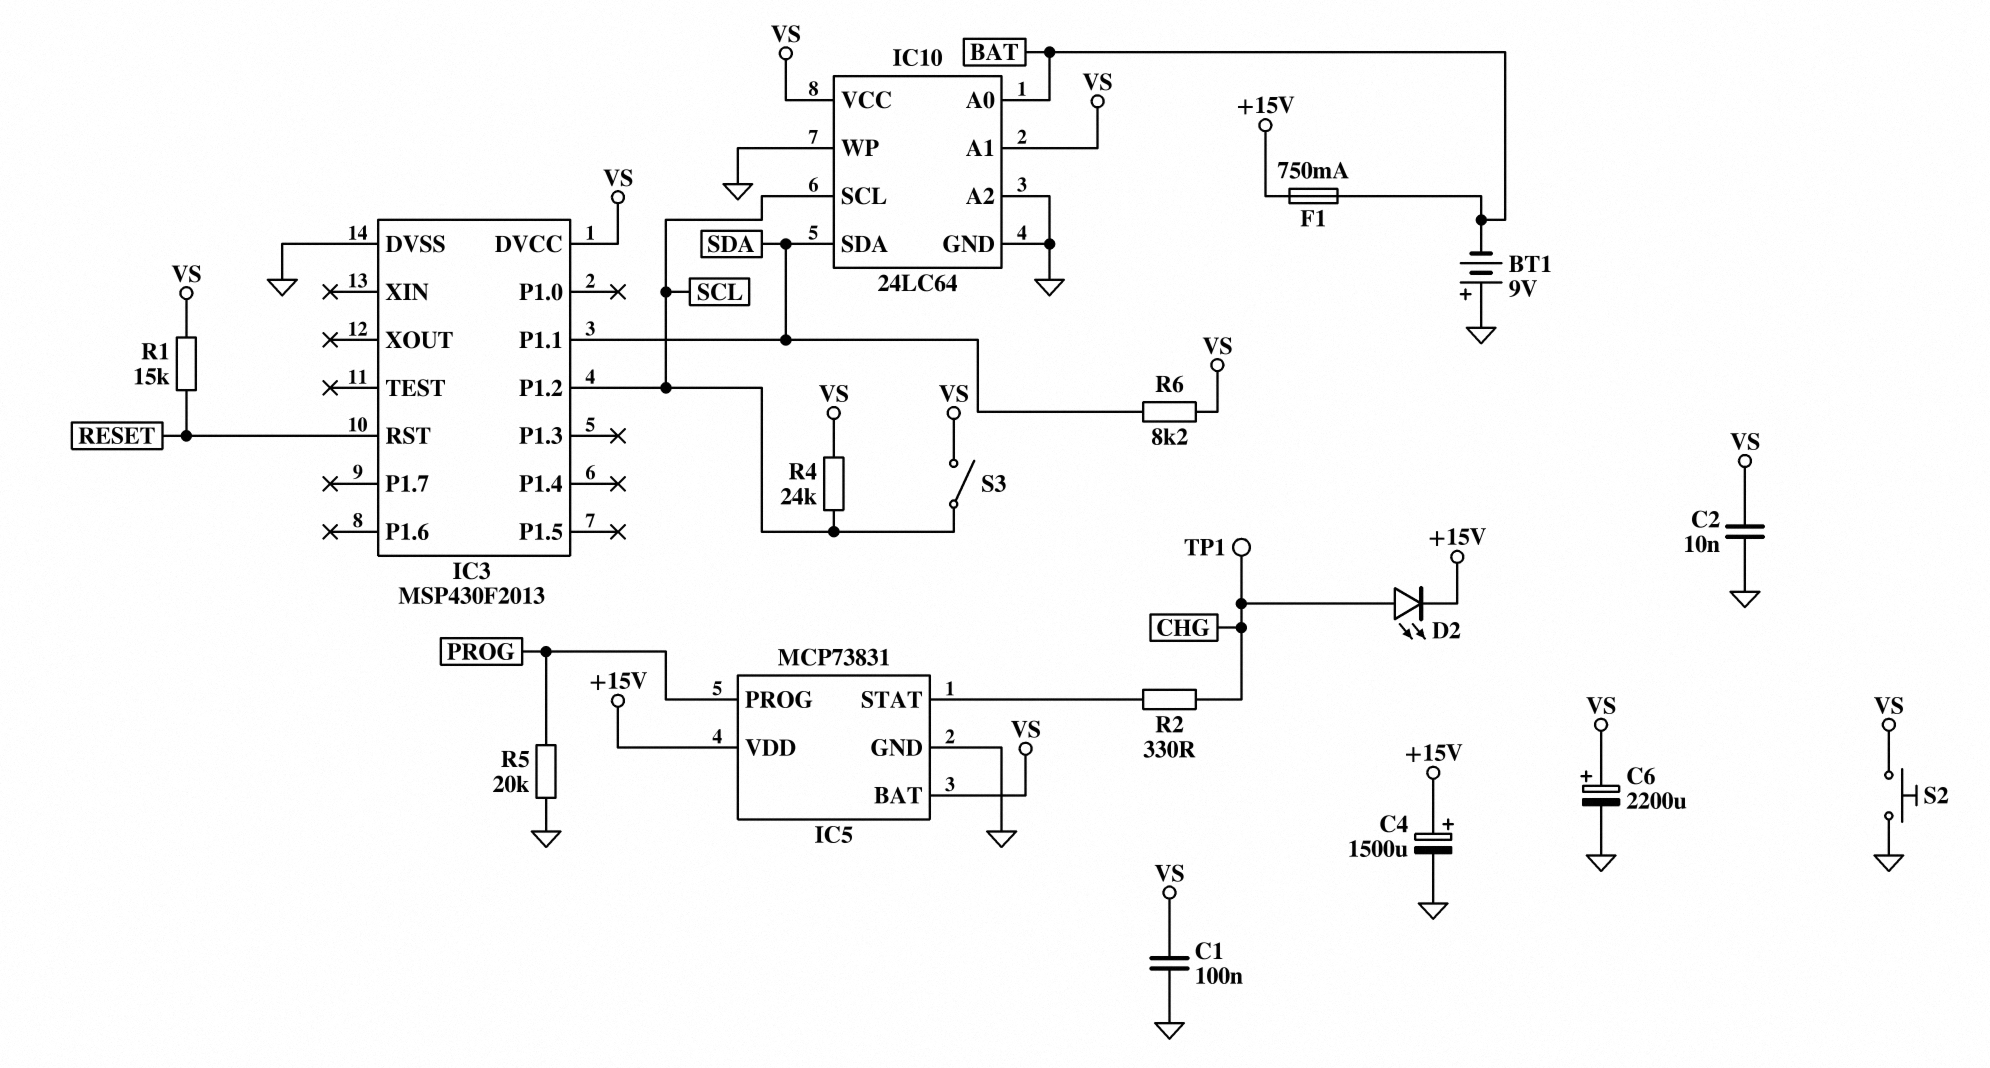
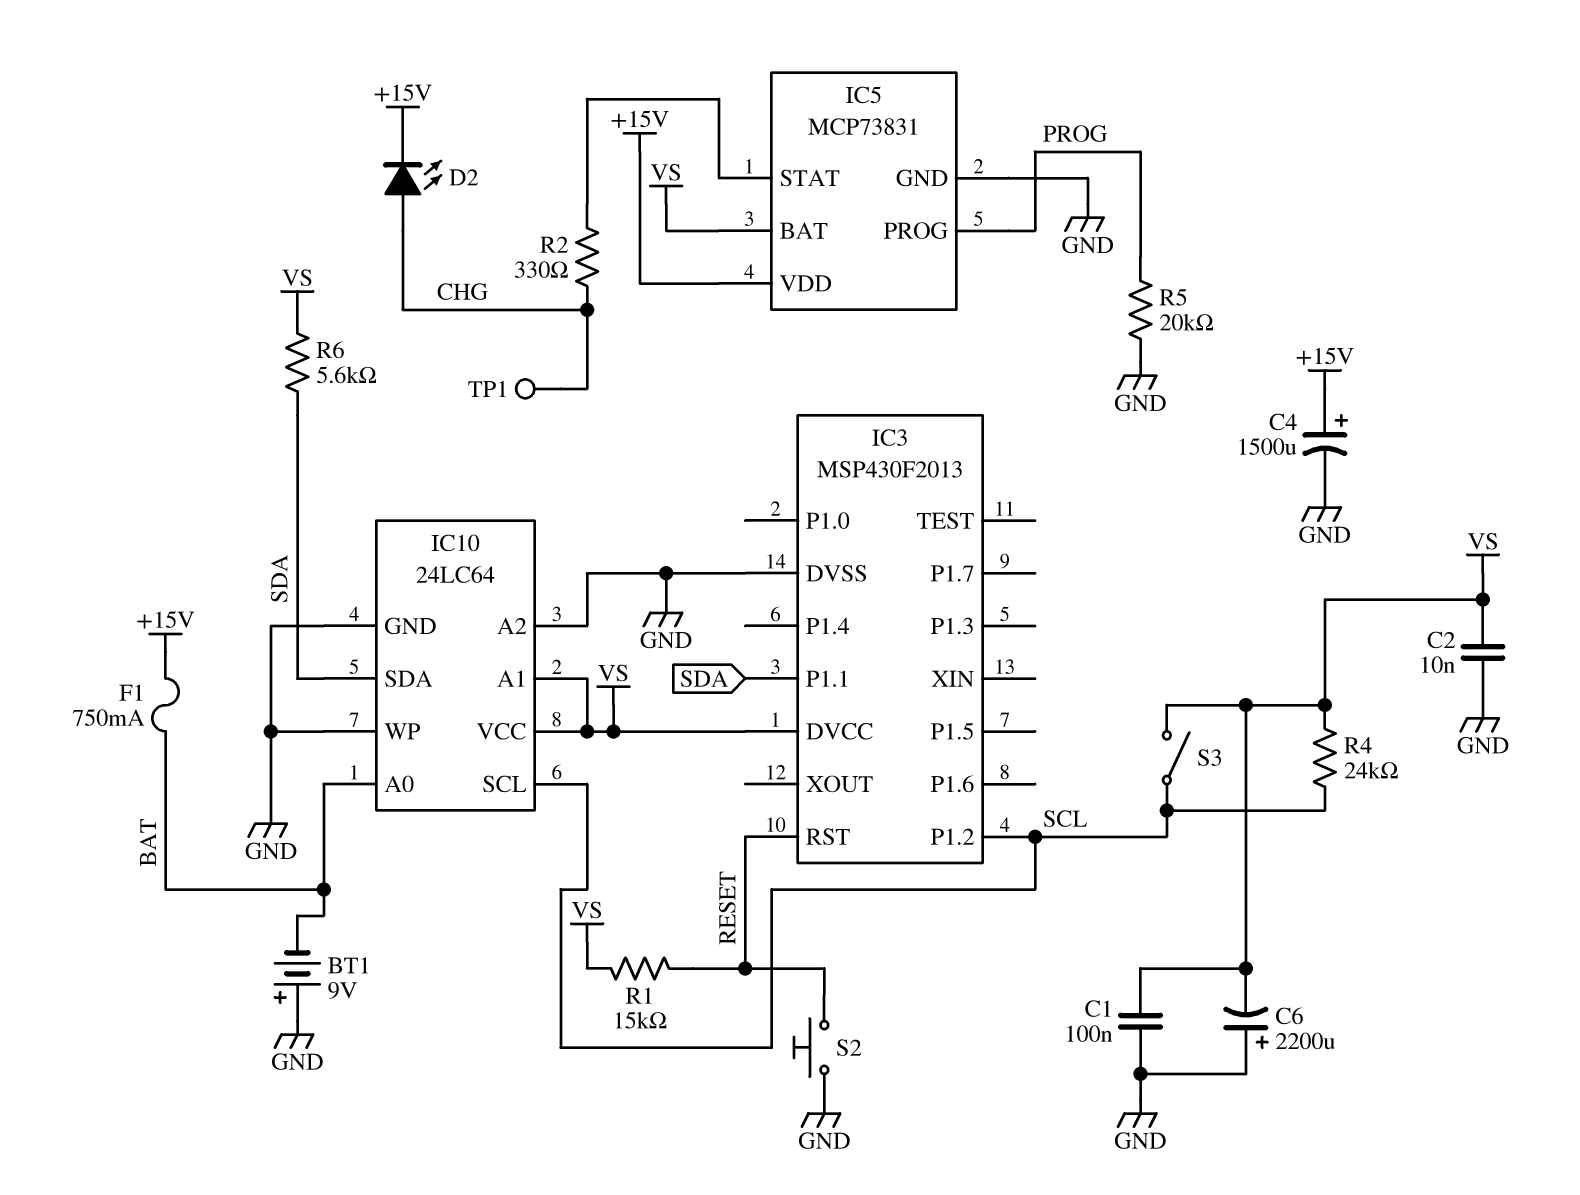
C6: 2200uF (plus VS, minus GND) -> 2200uF (plus GND, minus VS)
R6: 8.2k (SDA, VS) -> 5.6k (SDA, VS)
S2: button (GND, VS) -> button (GND, RESET)

